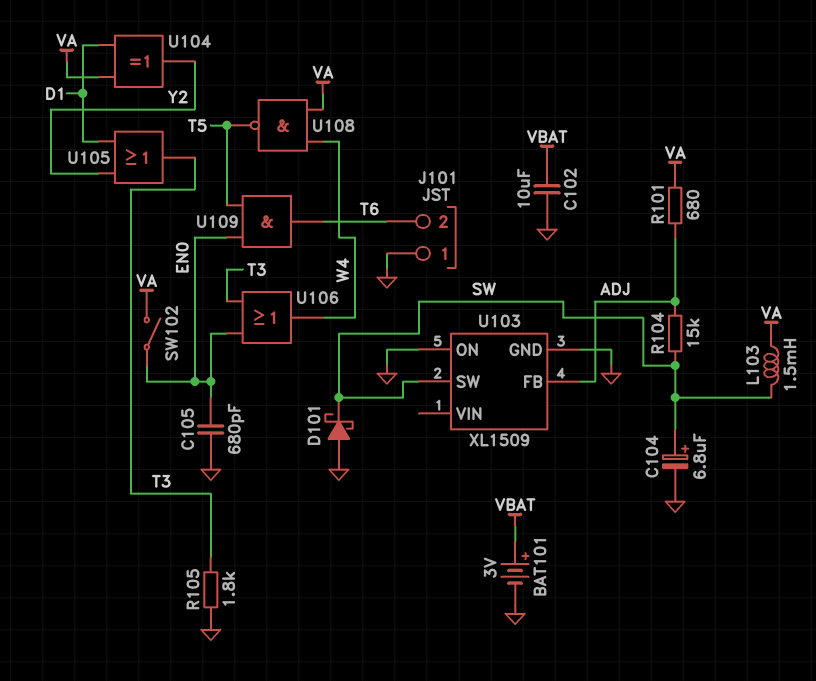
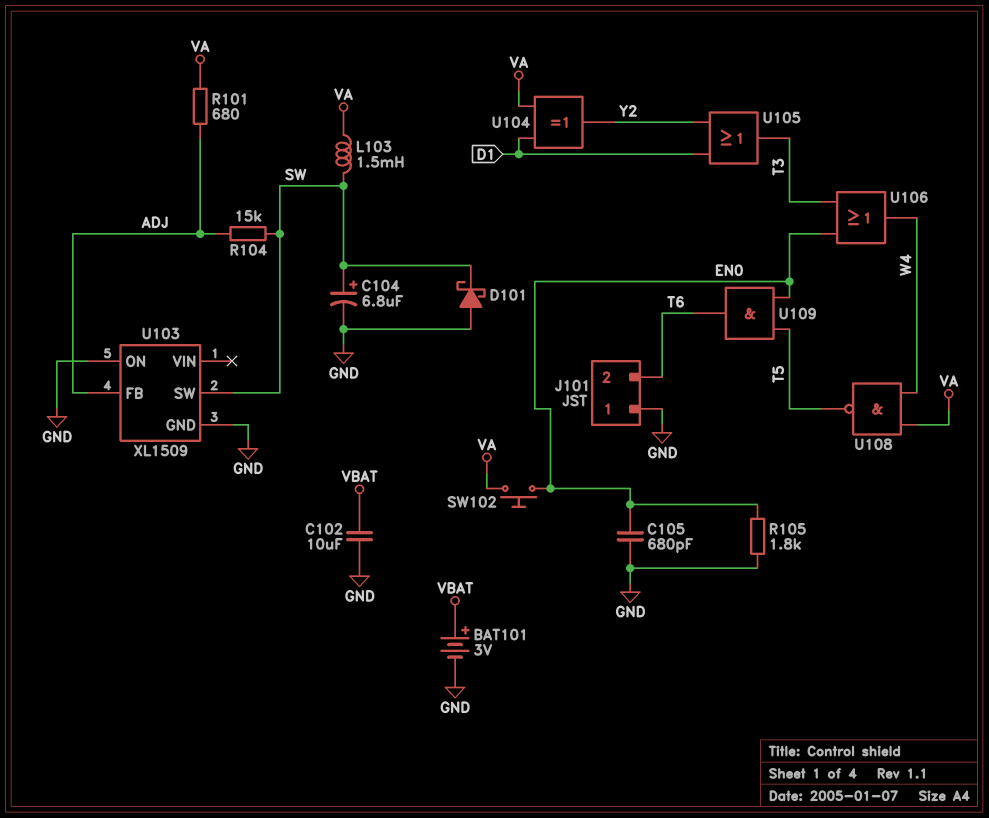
R105: 1.8k (GND, T3) -> 1.8k (EN0, GND)
SW102: switch (EN0, VA) -> button (EN0, VA)

